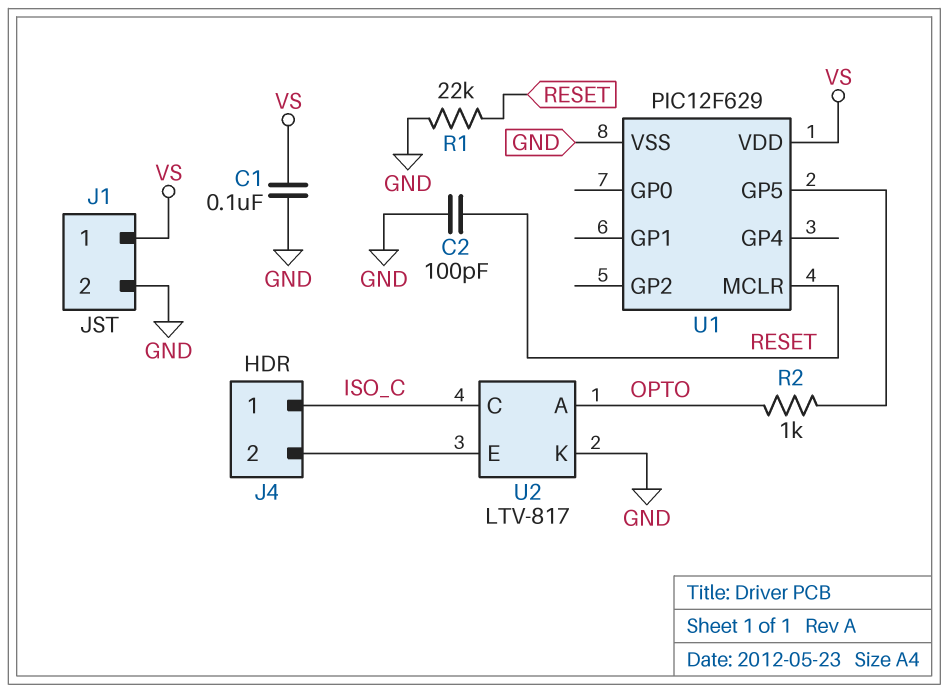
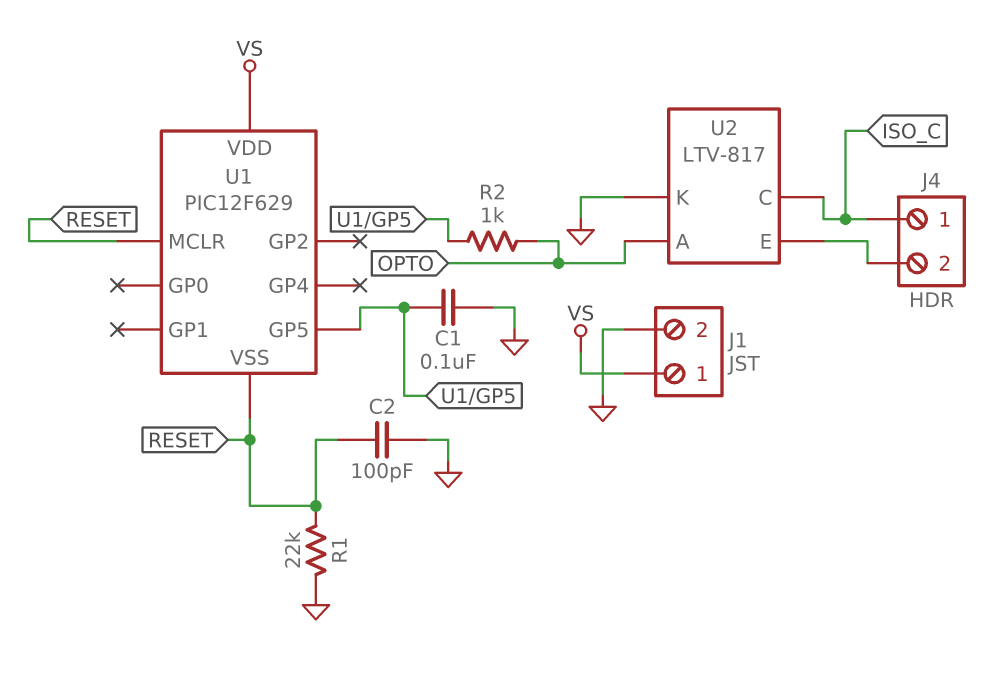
C1: 100nF (GND, VS) -> 100nF (GND, U1/GP5)
U1 pin VSS: GND -> RESET

